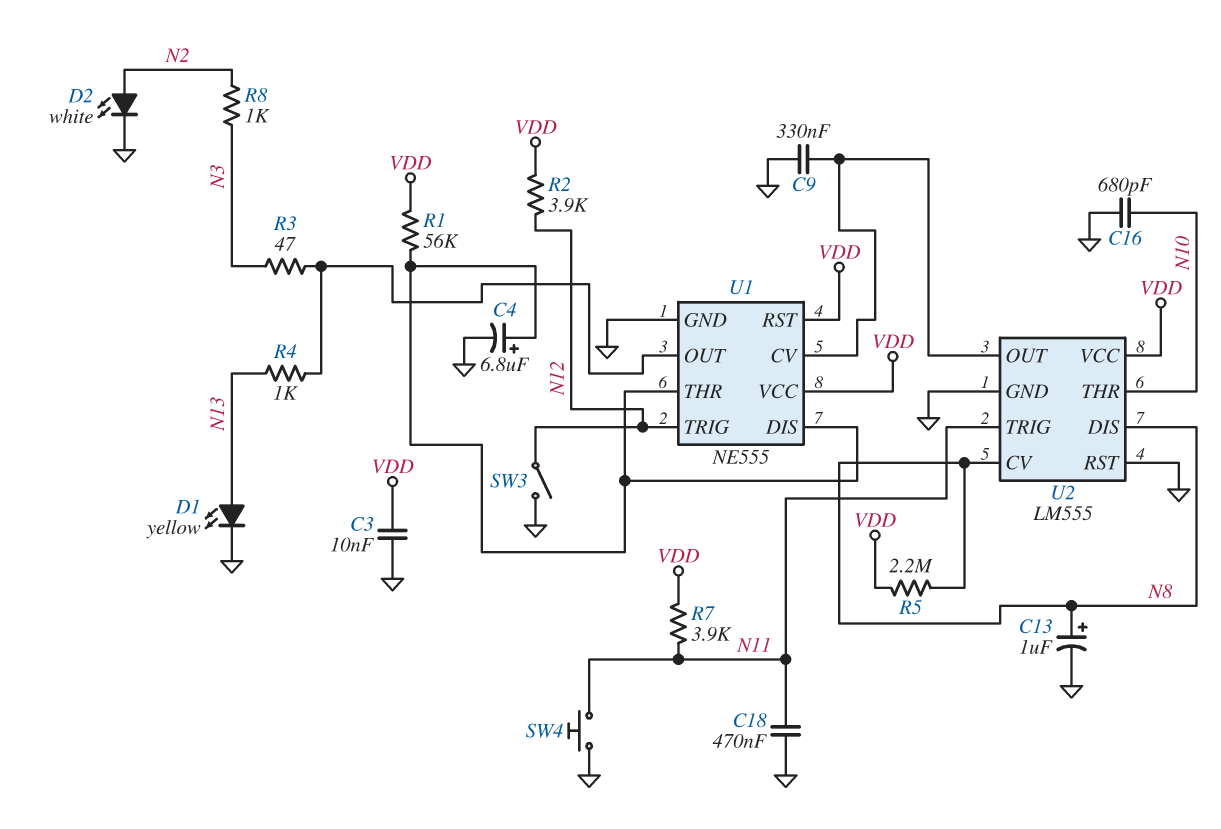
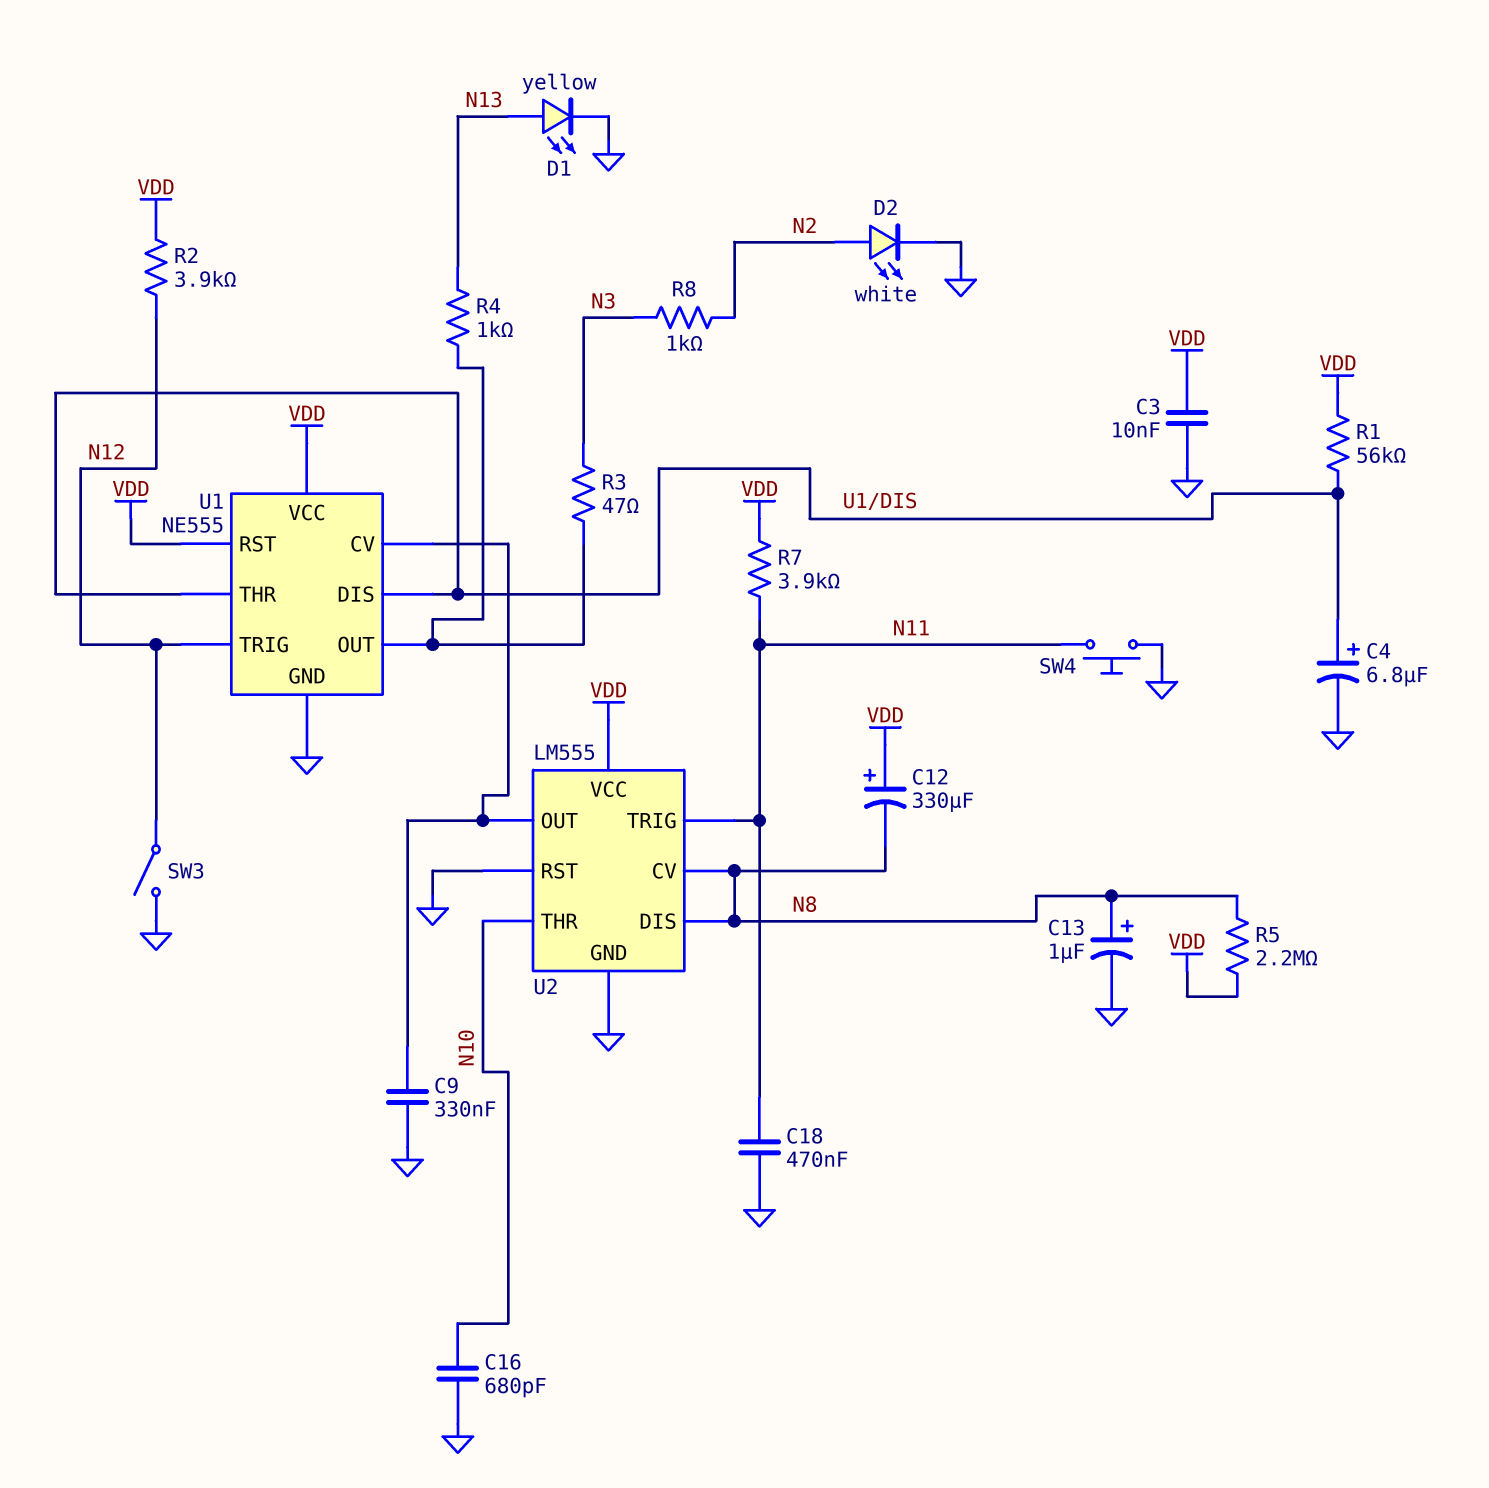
C12: none -> 330uF (plus VDD, minus N8)

